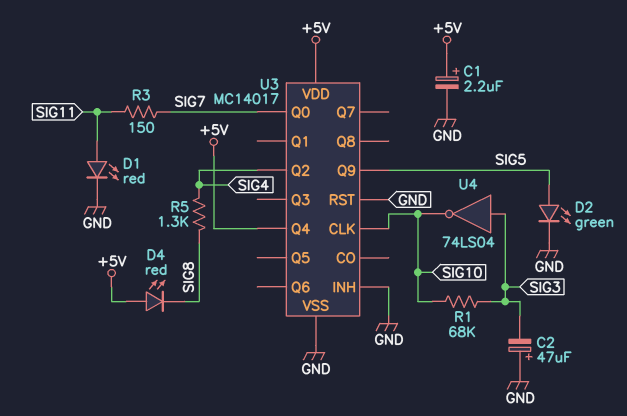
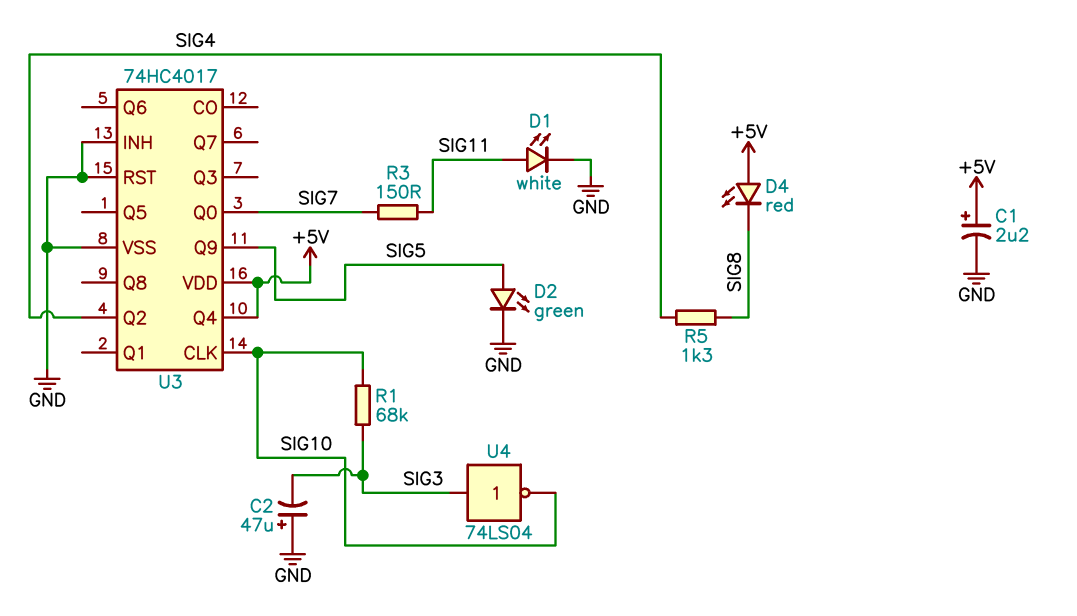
D1: LED red (A SIG11, K GND) -> LED white (A SIG11, K GND)
U3: MC14017 -> 74HC4017

